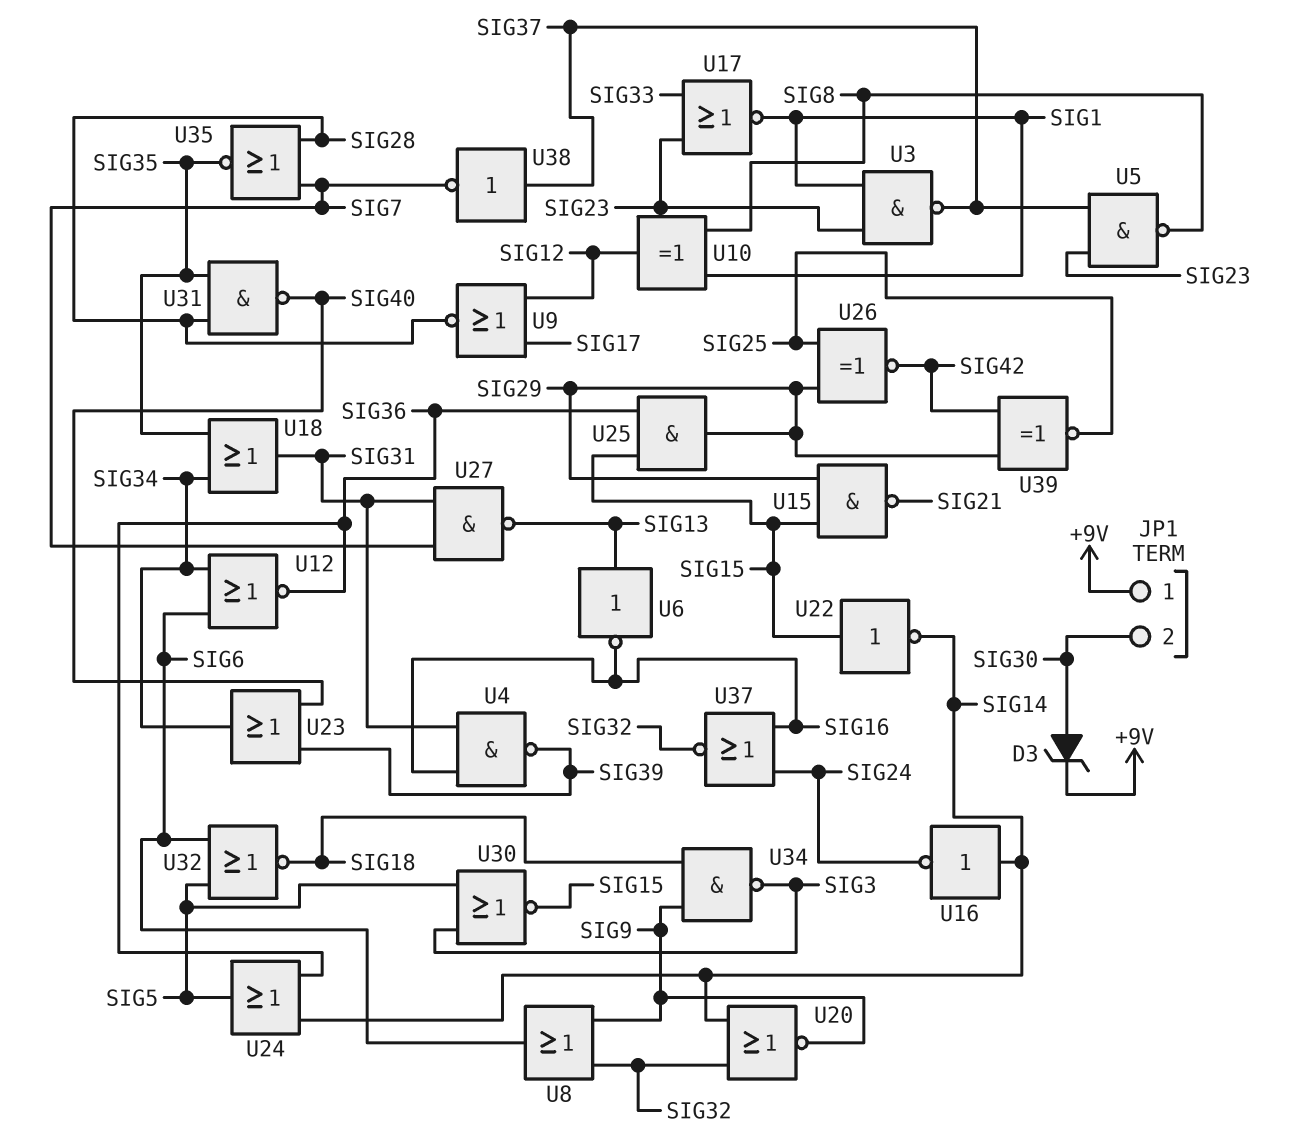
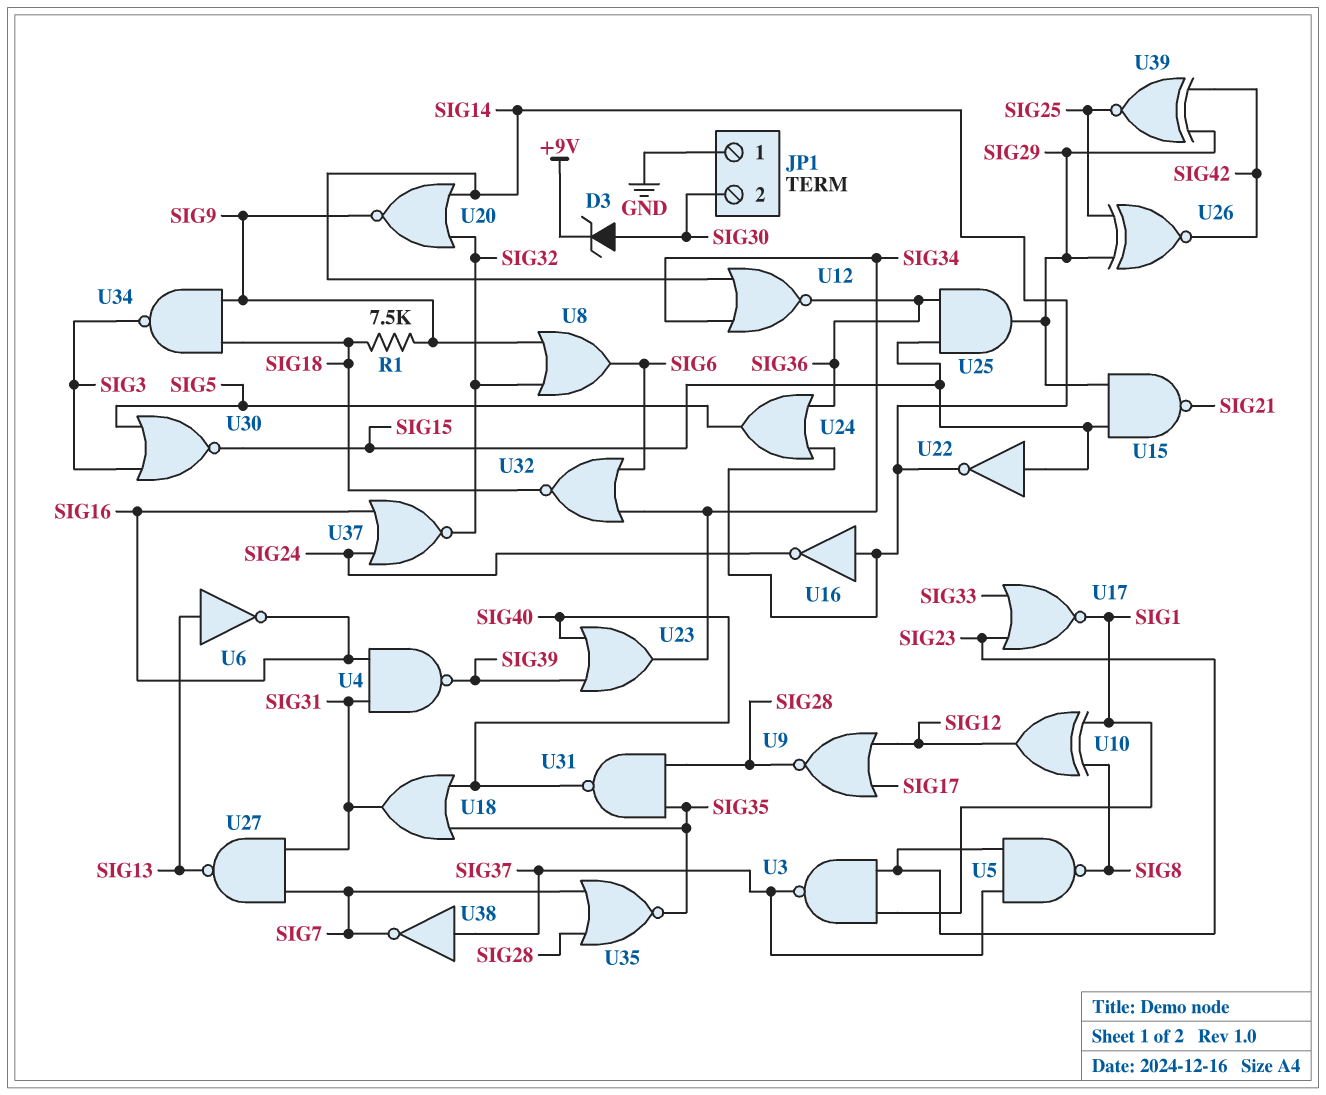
JP1 pin 1: +9V -> GND
R1: none -> 7.5k (SIG9, SIG18)
U12: NOR (in SIG6, in SIG34, out SIG36) -> NOR (in SIG14, in SIG34, out SIG36)
U18: OR (in SIG34, in SIG35, out SIG31) -> OR (in SIG35, in SIG40, out SIG31)
U32: NOR (in SIG5, in SIG6, out SIG18) -> NOR (in SIG6, in SIG34, out SIG18)

